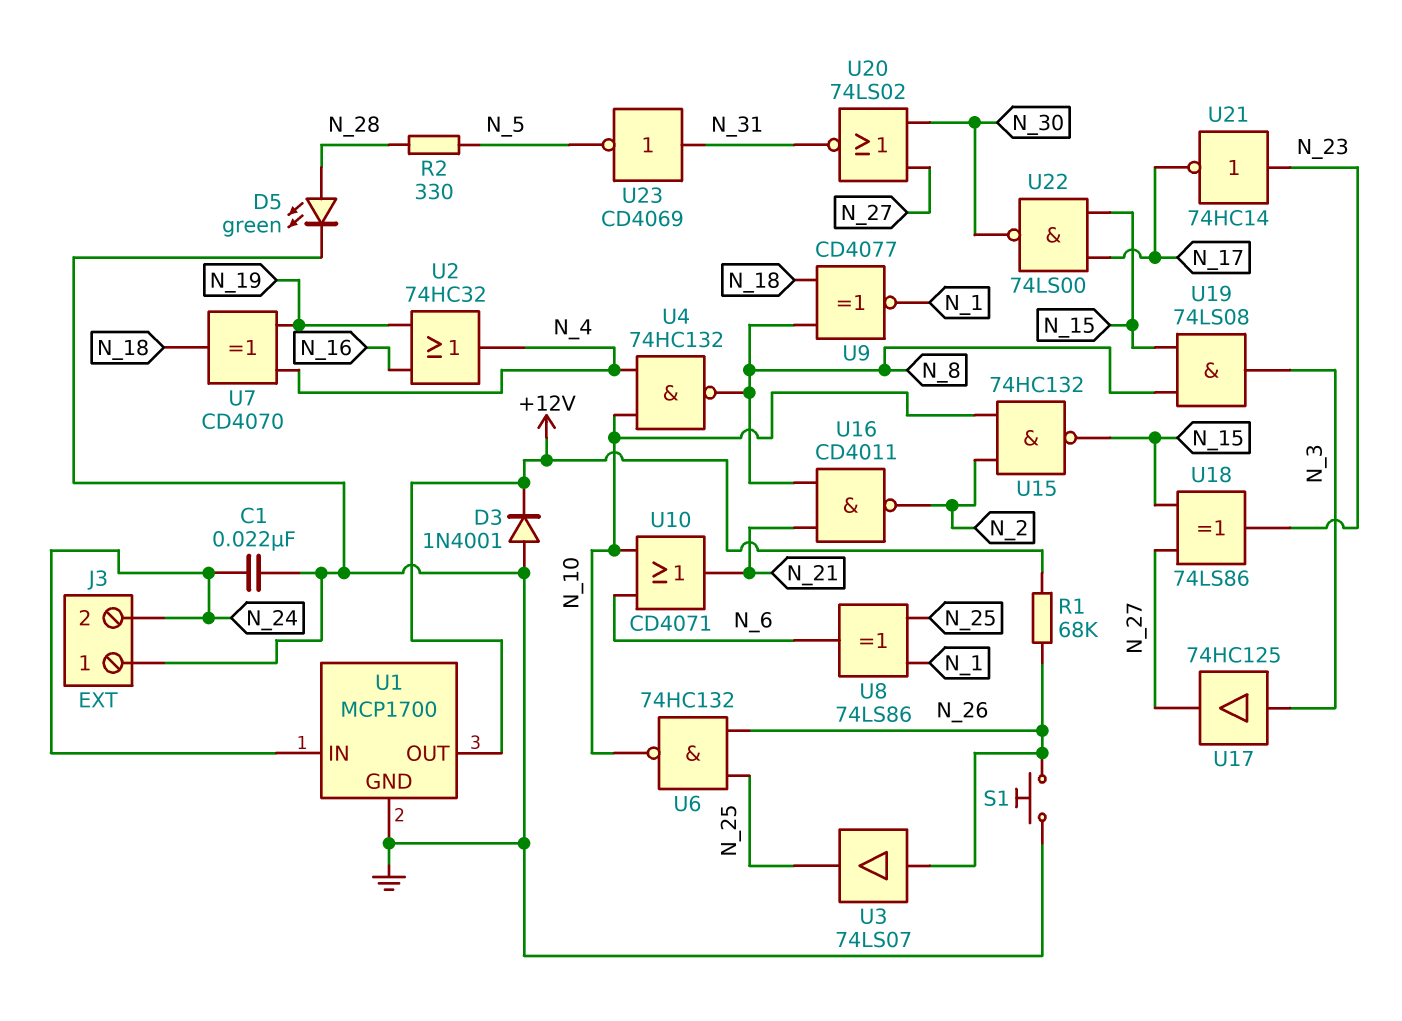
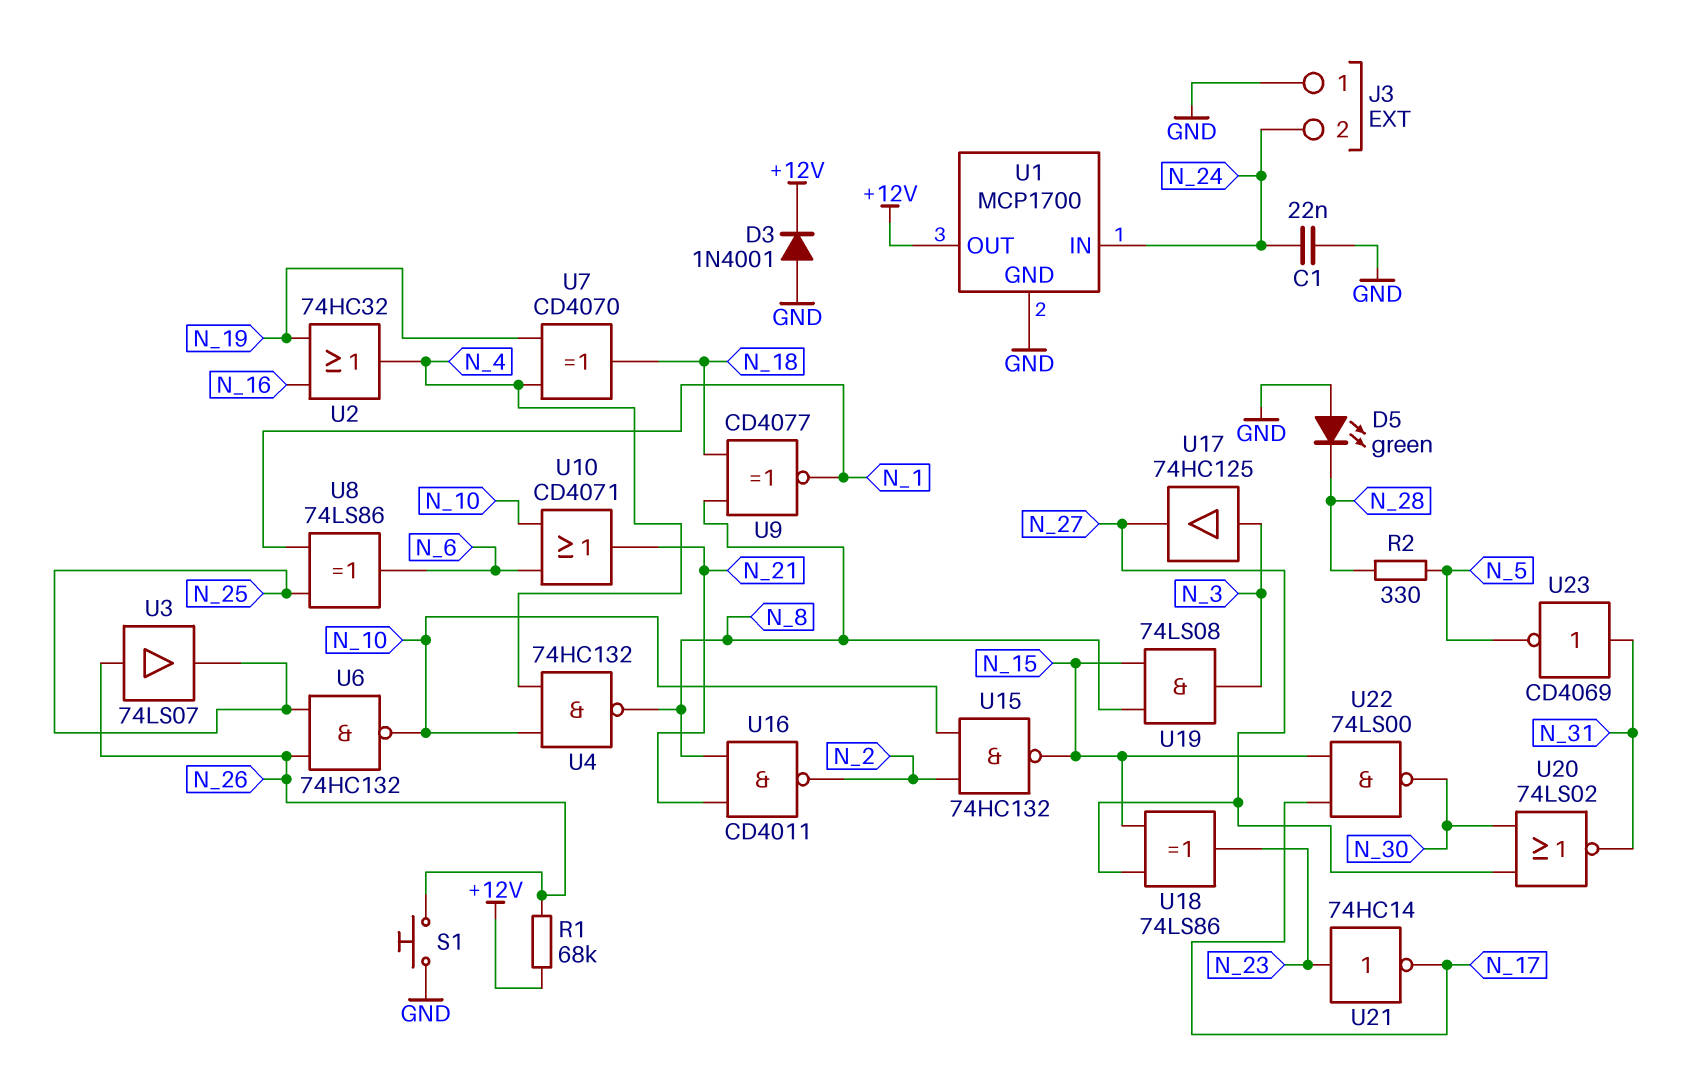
D5: LED green (A N_28, K GND) -> LED green (A GND, K N_28)

